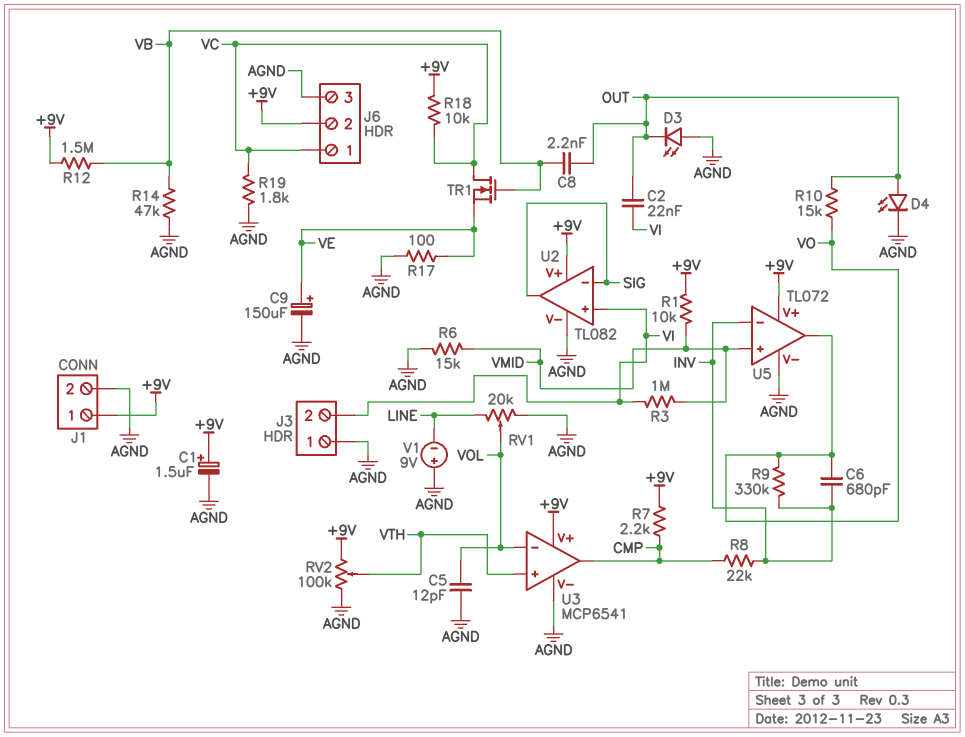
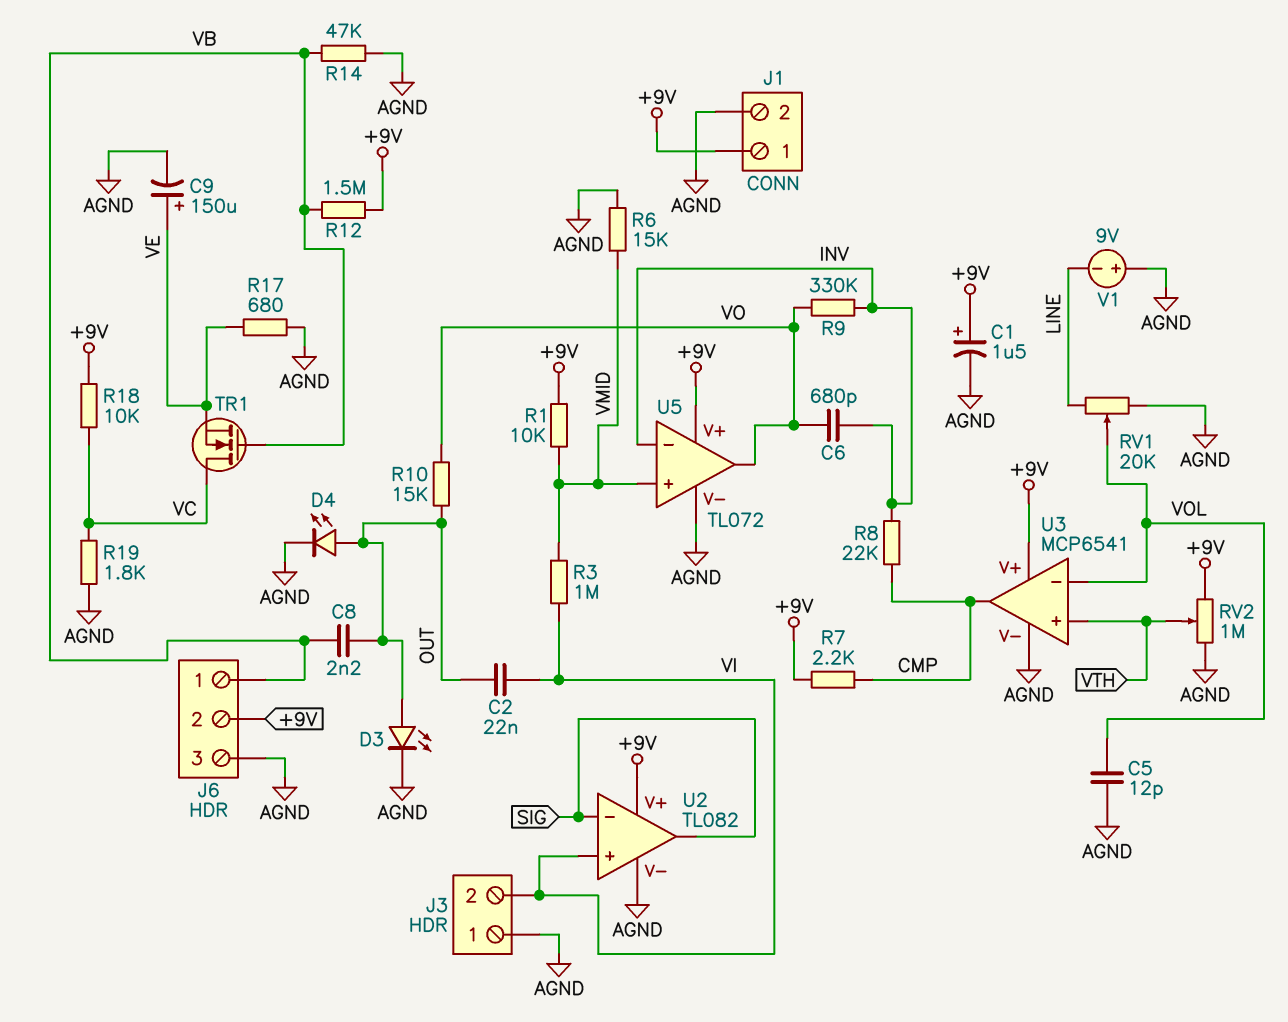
D3: LED (A AGND, K OUT) -> LED (A OUT, K AGND)
J6 pin 1: VC -> VB
R17: 100 (AGND, VE) -> 680 (AGND, VE)
RV2: 100k (+9V, AGND, wiper VTH) -> 1M (+9V, AGND, wiper VTH)

